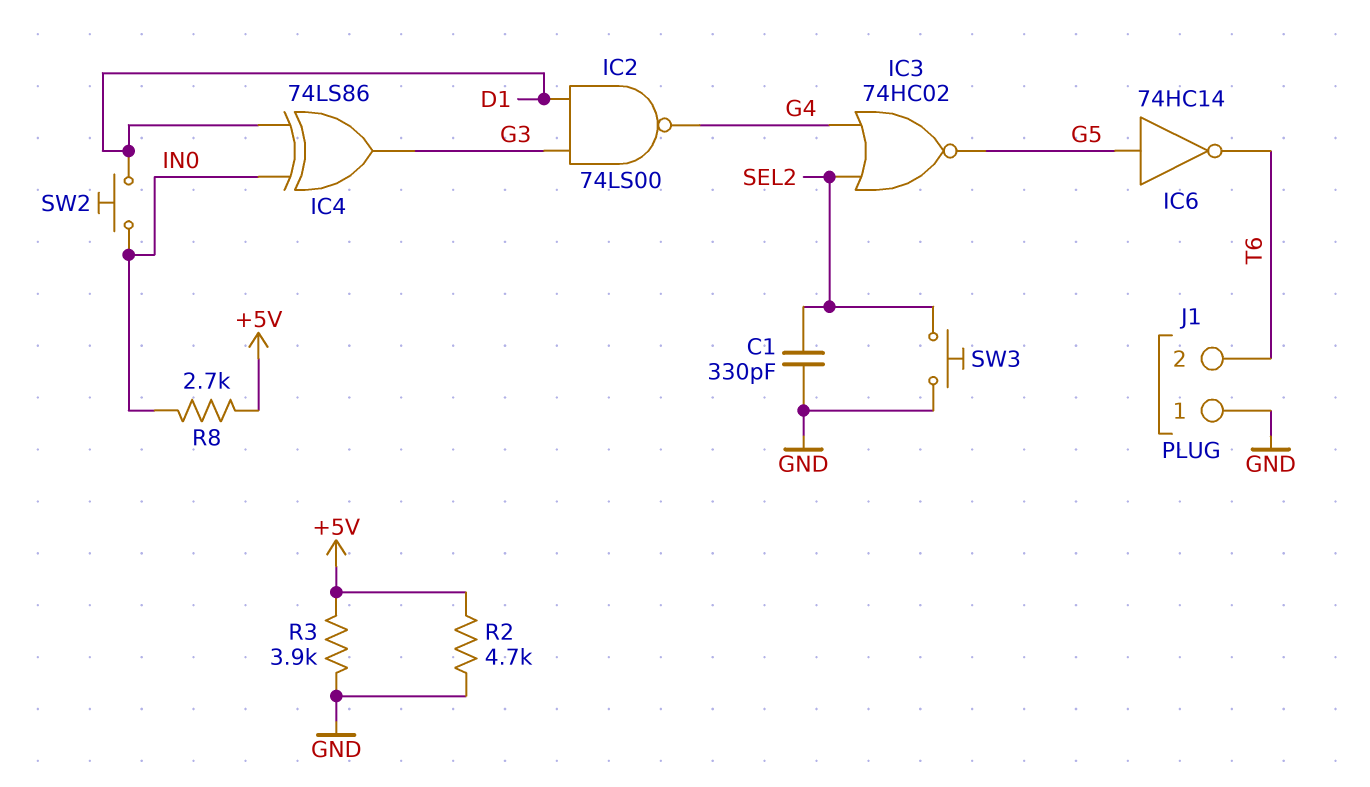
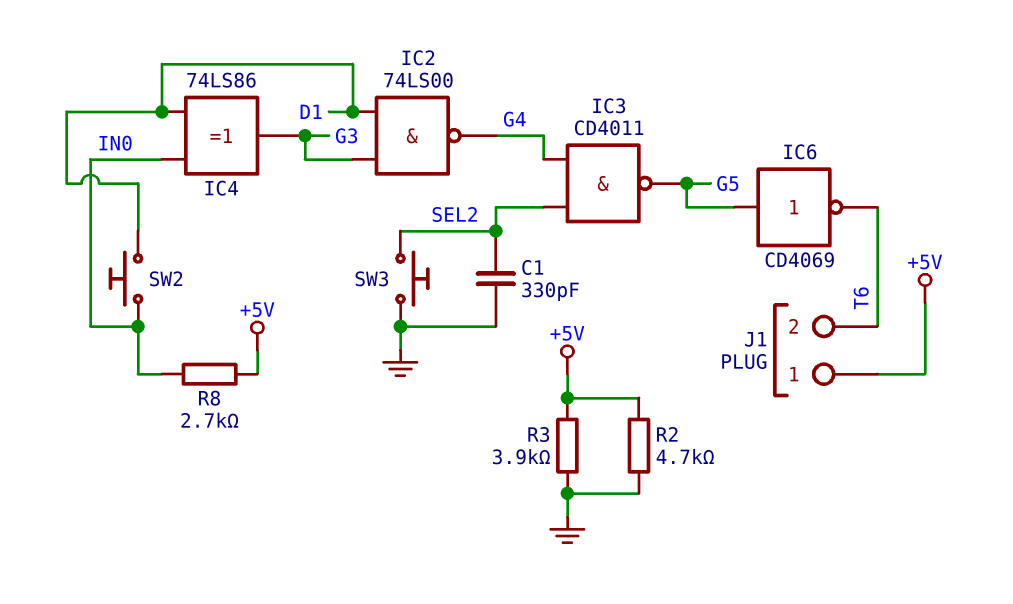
IC3: NOR 74HC02 (in G4, in SEL2, out G5) -> NAND CD4011 (in G4, in SEL2, out G5)
IC6: NOT 74HC14 (in G5, out T6) -> NOT CD4069 (in G5, out T6)
J1 pin 1: GND -> +5V

